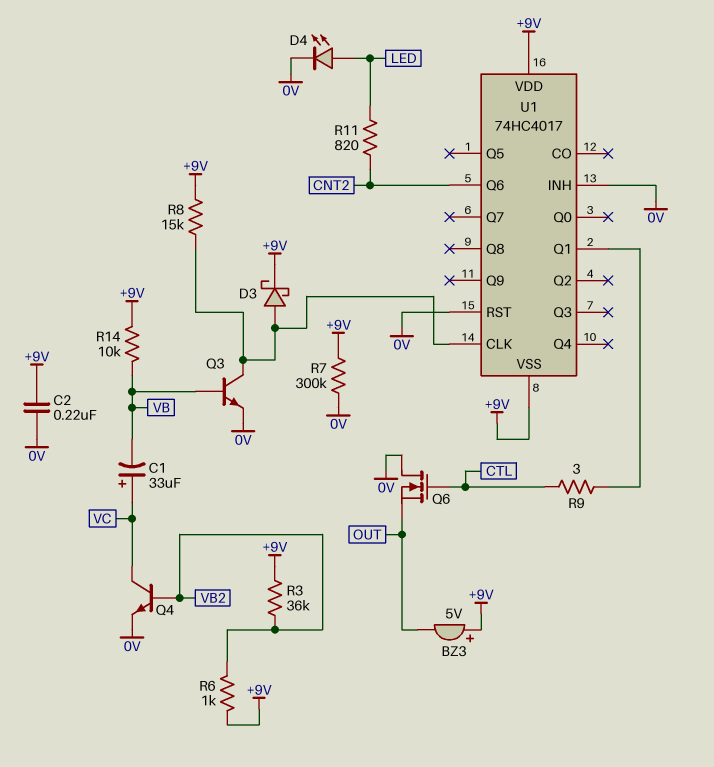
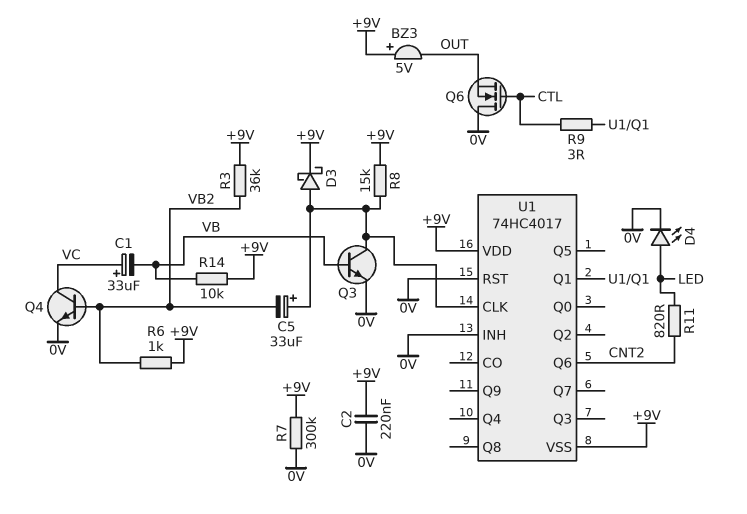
C5: none -> 33uF (plus U1/CLK, minus VB2)

